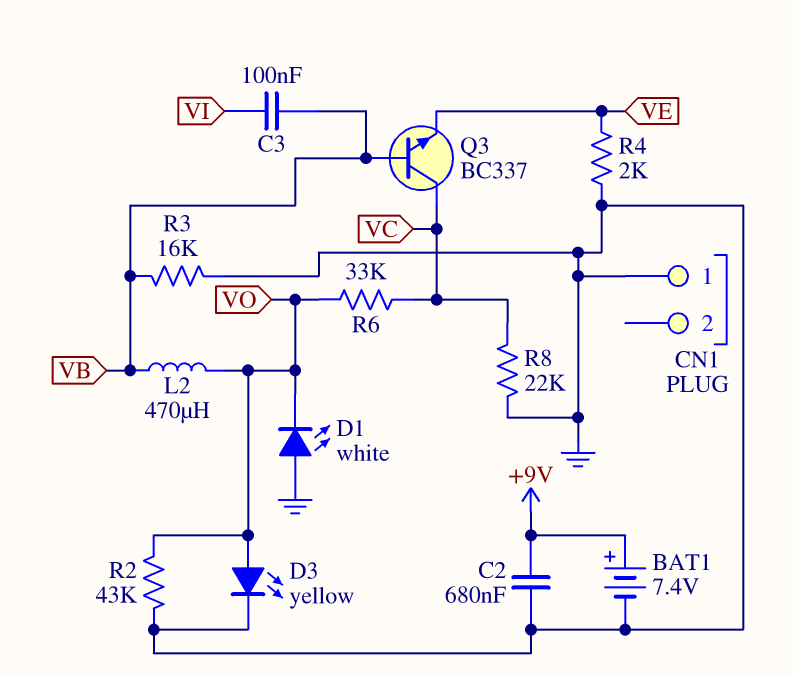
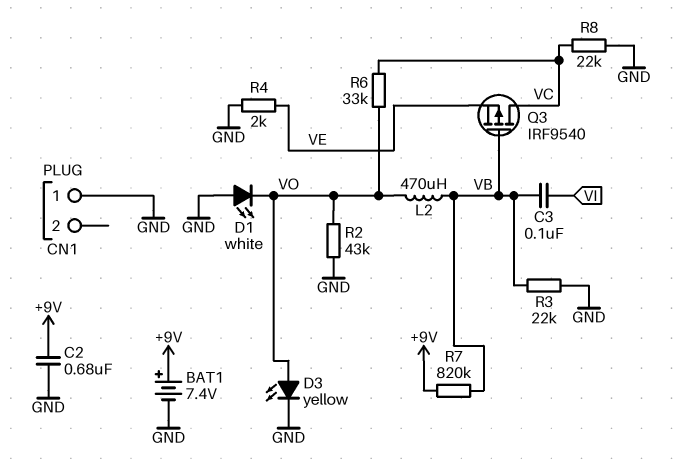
Q3: NPN BC337 (B VB, C VC, E VE) -> PMOS IRF9540 (G VB, D VC, S VE)
R3: 16k (GND, VB) -> 22k (GND, VB)
R7: none -> 820k (+9V, VB)

